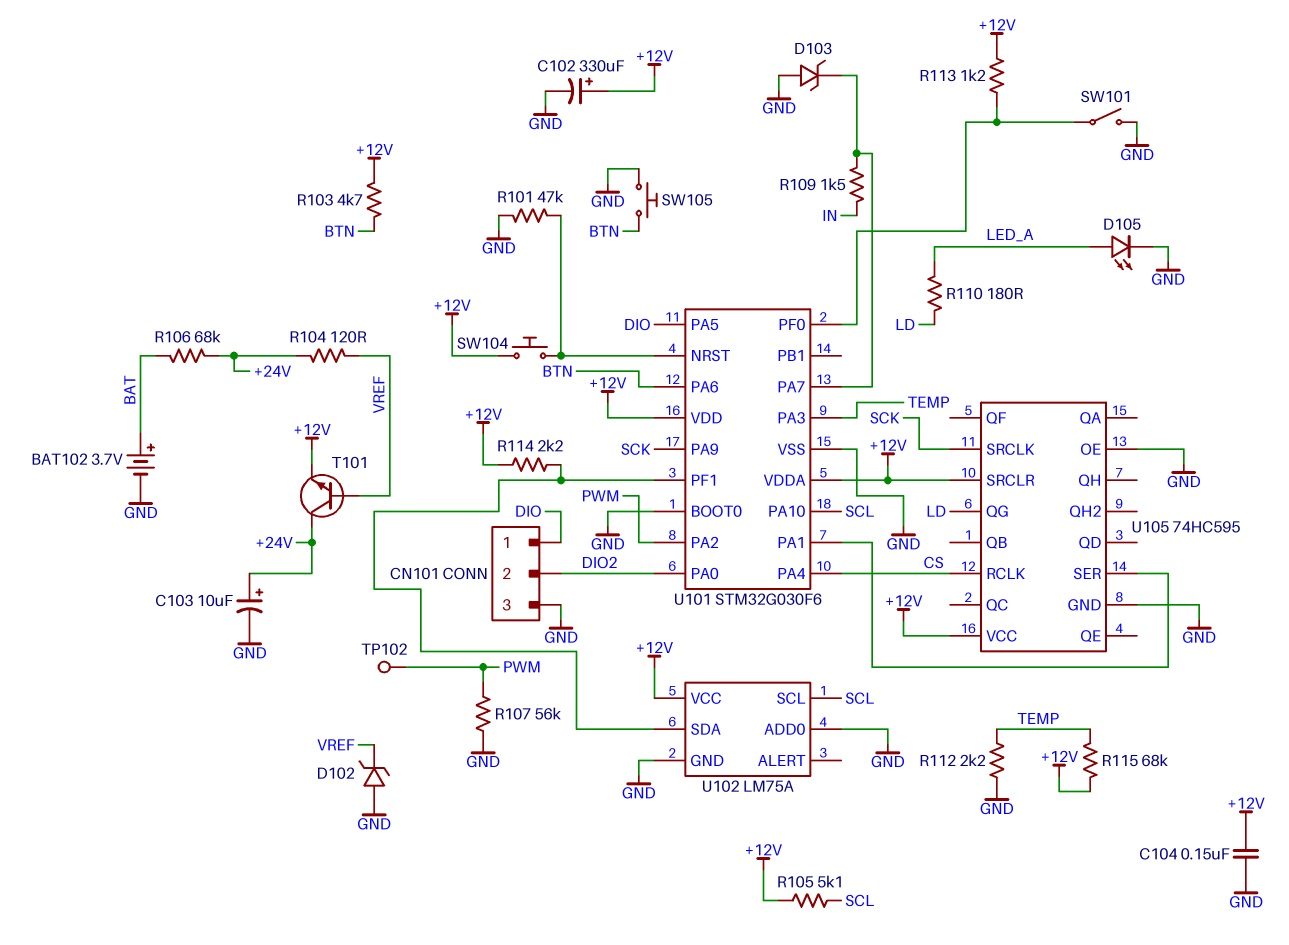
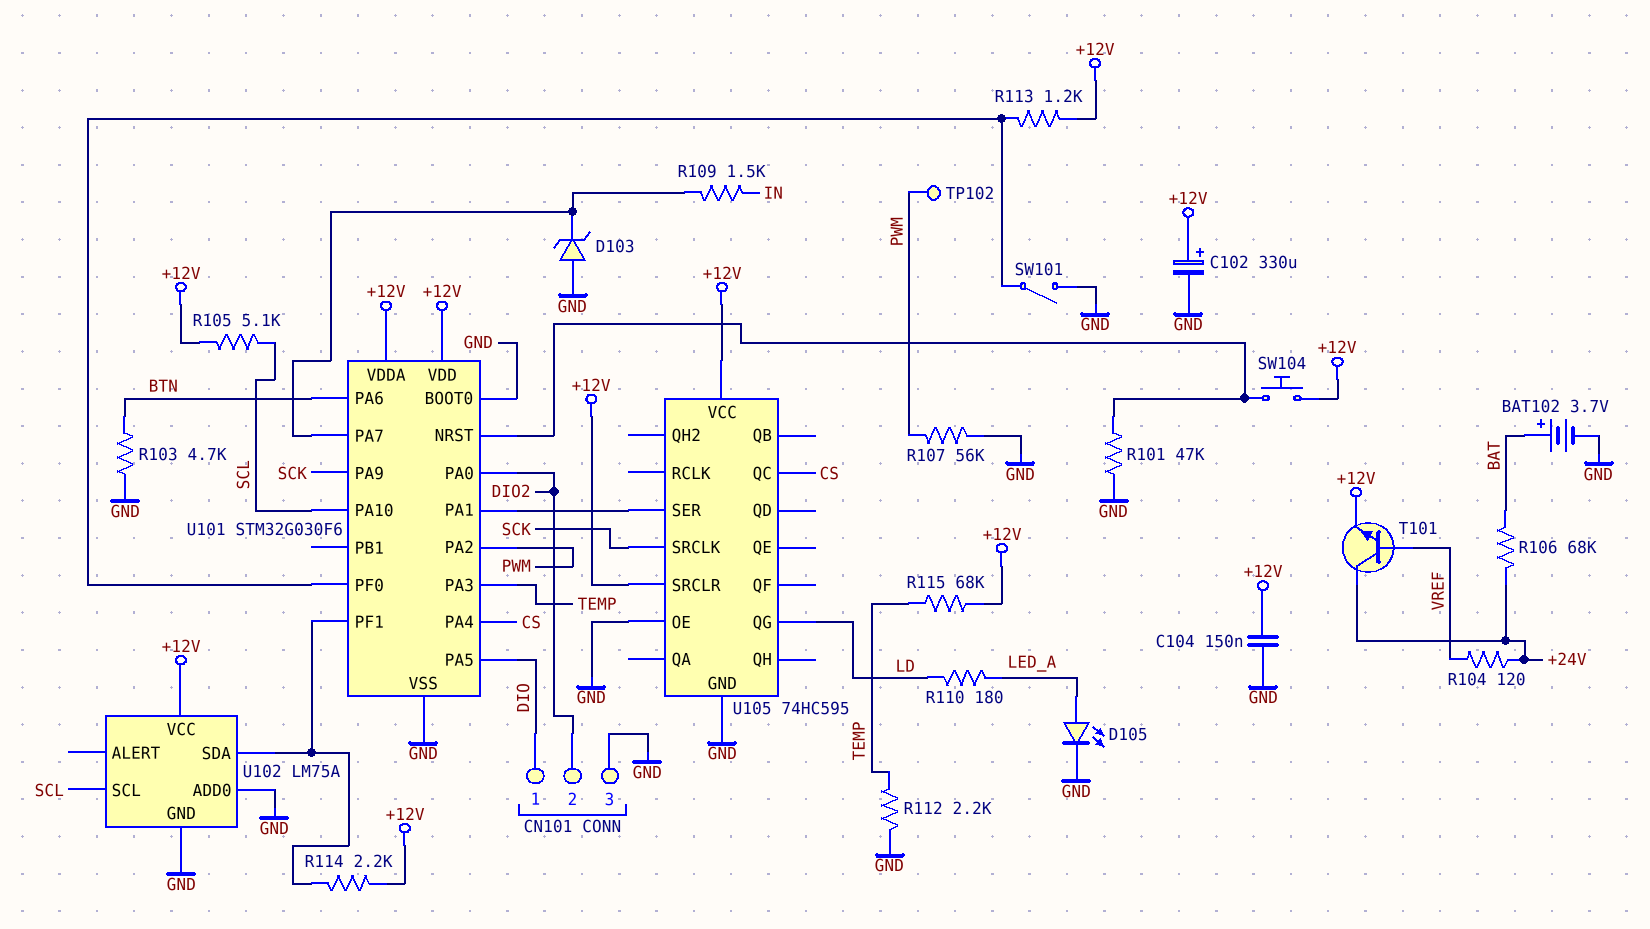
C103: 10uF (plus +24V, minus GND) -> none
D102: zener (A GND, K VREF) -> none
R103: 4.7k (+12V, BTN) -> 4.7k (BTN, GND)
SW105: button (BTN, GND) -> none
U105 pin QC: none -> CS
U105 pin RCLK: CS -> none

